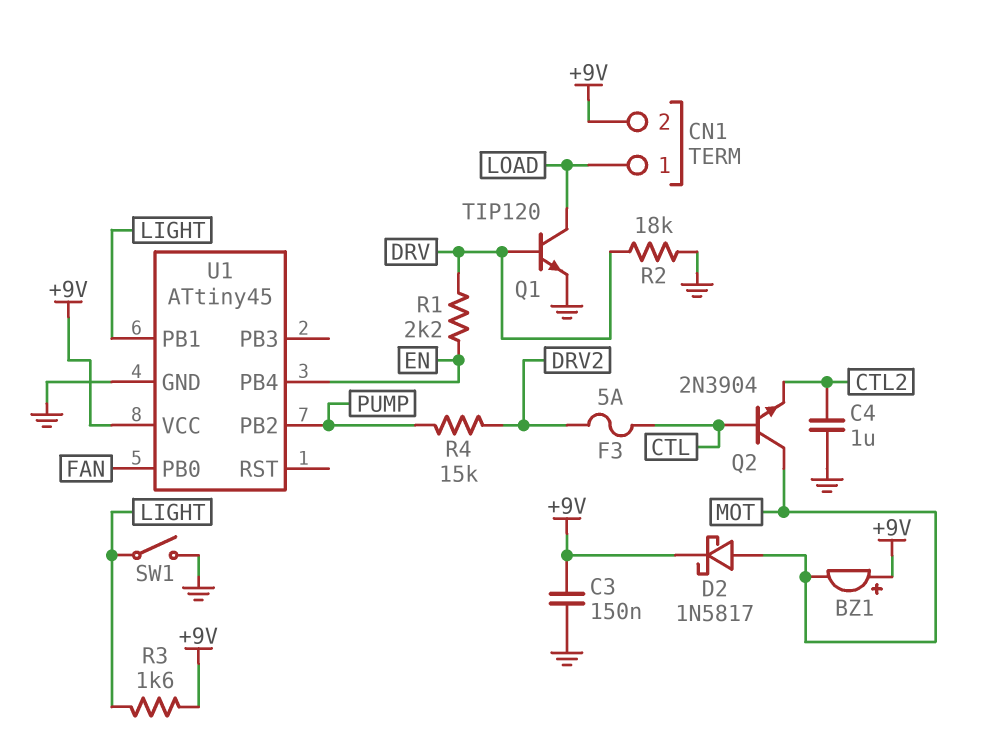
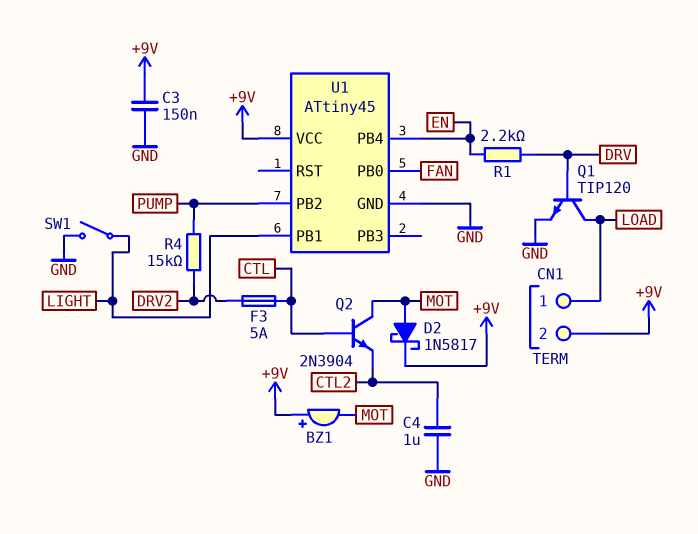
R2: 18k (DRV, GND) -> none
R3: 1.6k (+9V, LIGHT) -> none

